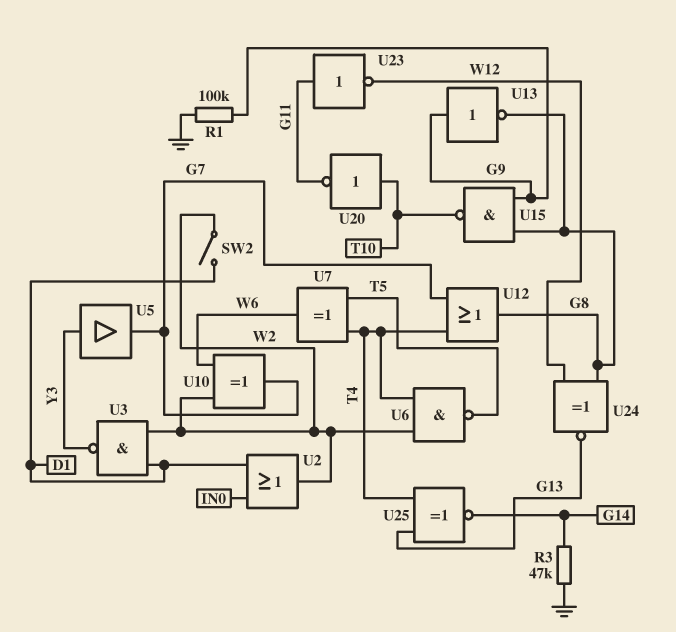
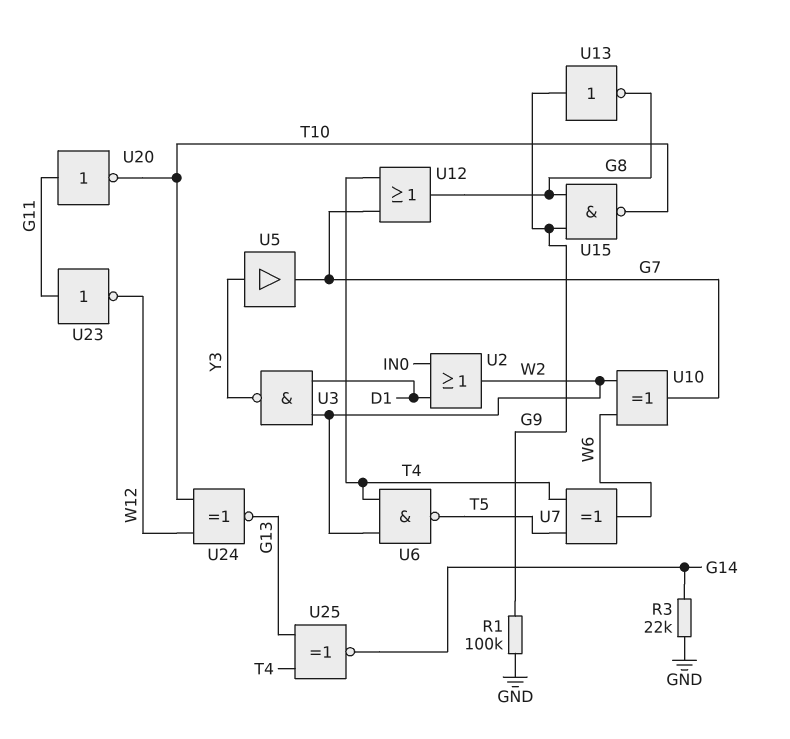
R3: 47k (G14, GND) -> 22k (G14, GND)
SW2: switch (D1, W2) -> none
U20: NOT (in T10, out G11) -> NOT (in G11, out T10)
U24: XNOR (in G8, in W12, out G13) -> XNOR (in T10, in W12, out G13)

